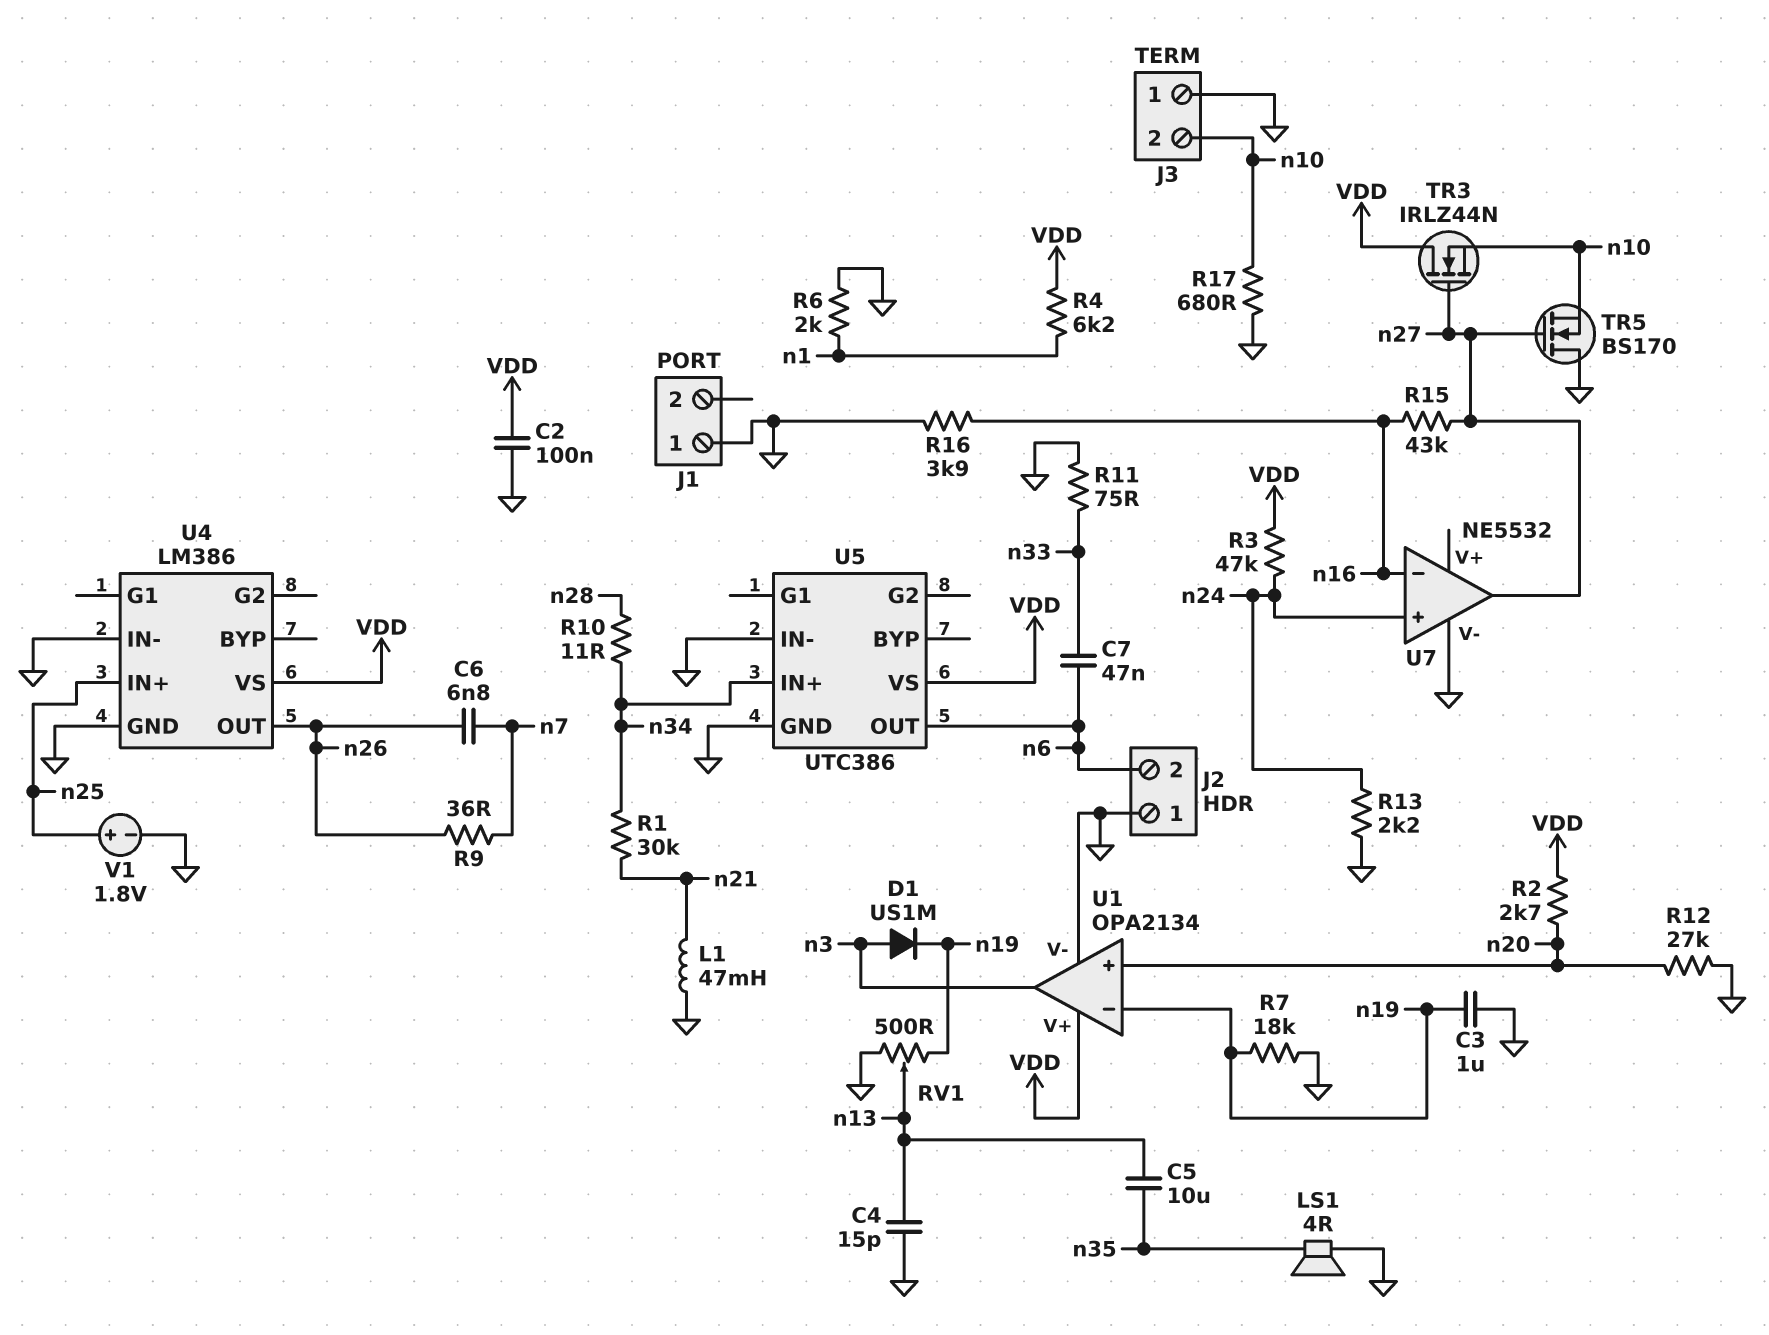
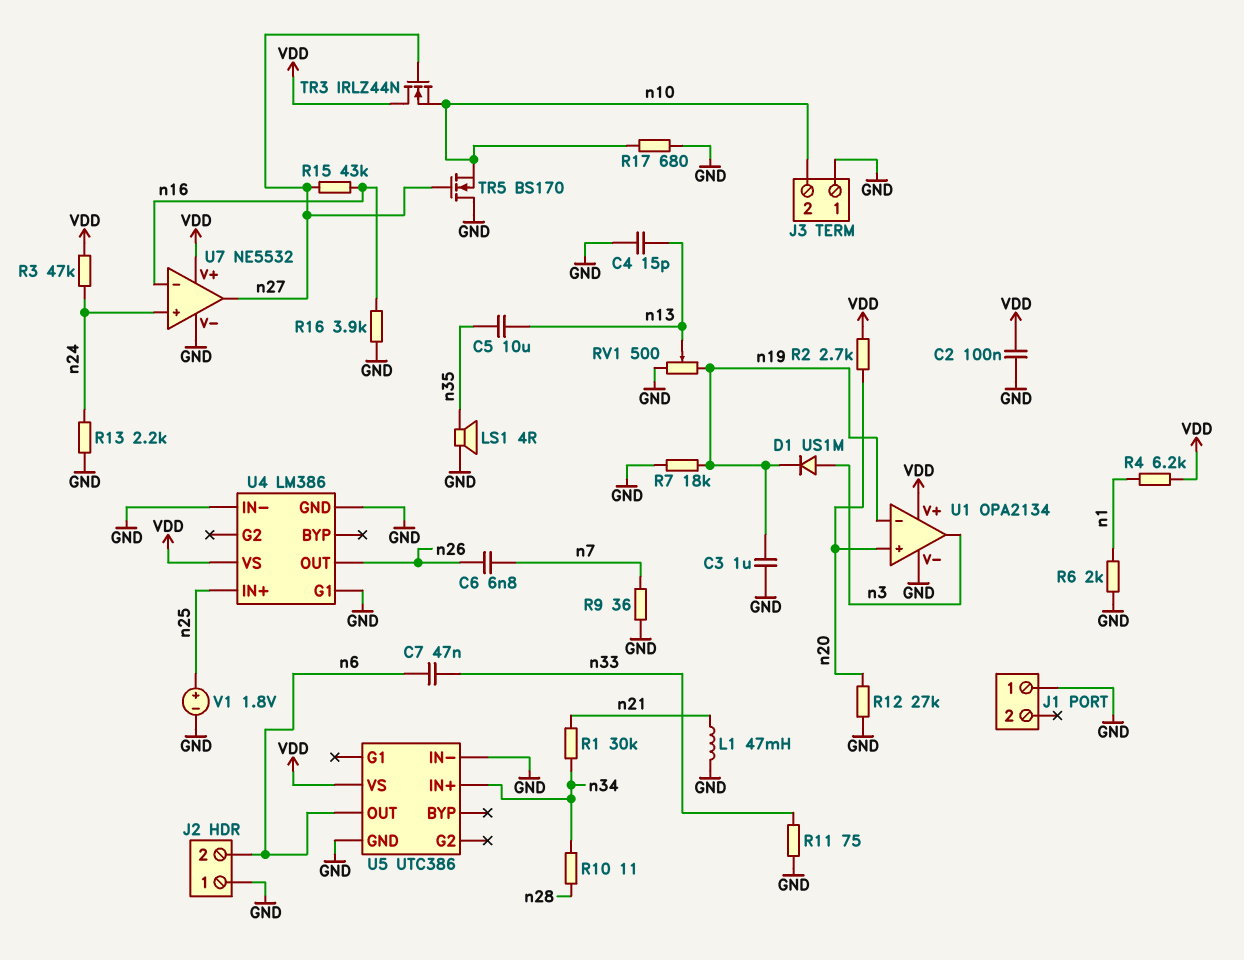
R9: 36 (n7, n26) -> 36 (GND, n7)
U4 pin G1: none -> GND
U7 pin V+: none -> VDD

